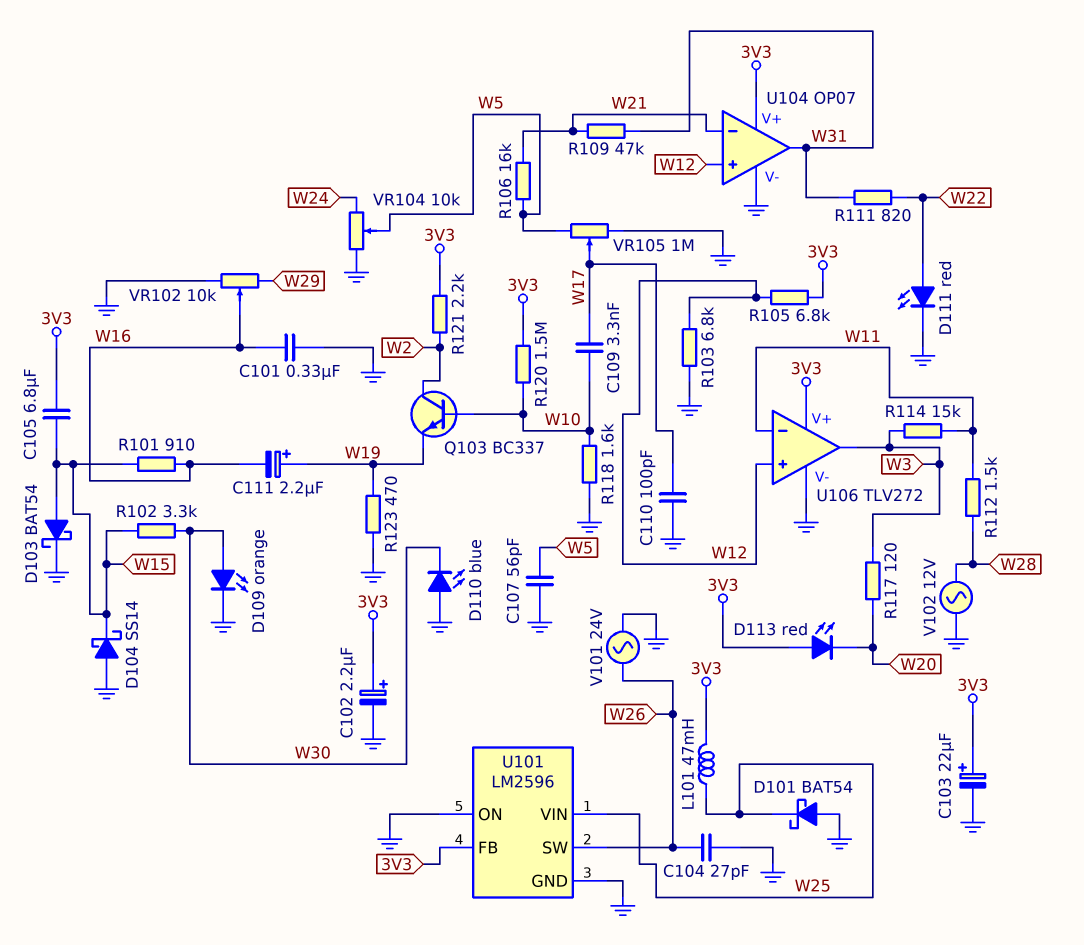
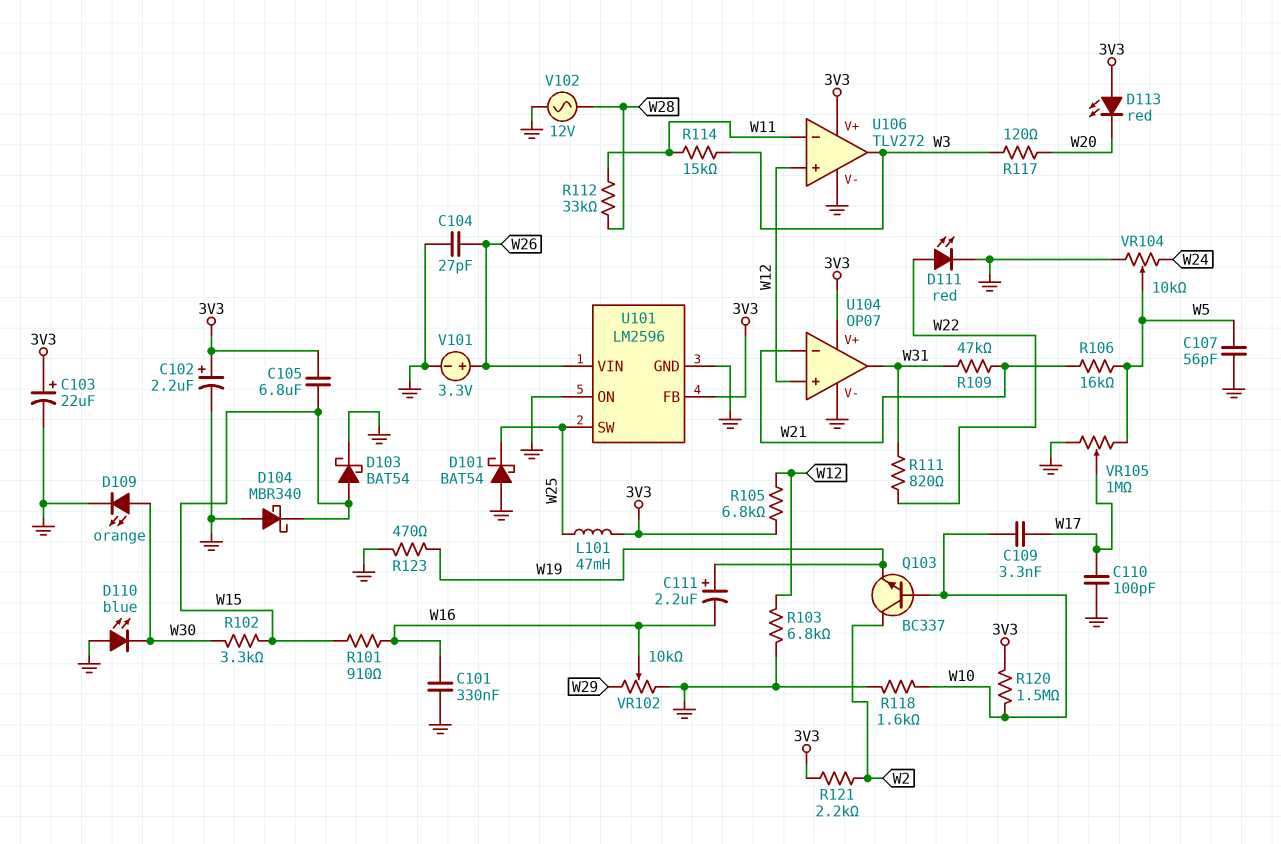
D104: schottky SS14 (A GND, K W15) -> schottky MBR340 (A GND, K W15)
R112: 1.5k (W11, W28) -> 33k (W11, W28)
U101 pin SW: W26 -> W25
U101 pin VIN: W25 -> W26
V101: AC 24V (GND, W26) -> 3.3V (plus W26, minus GND)

